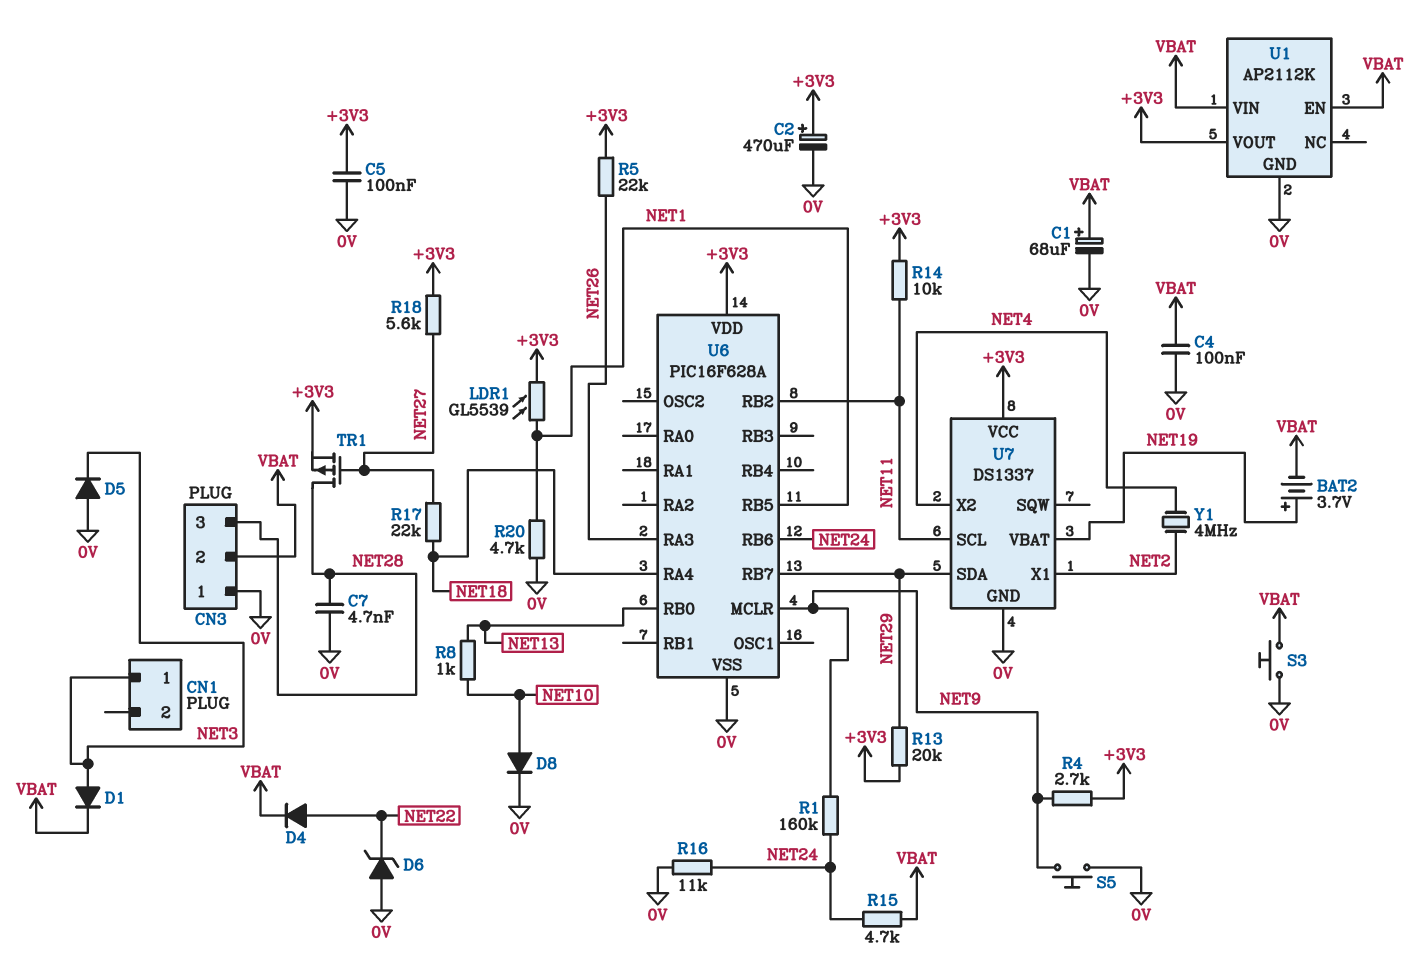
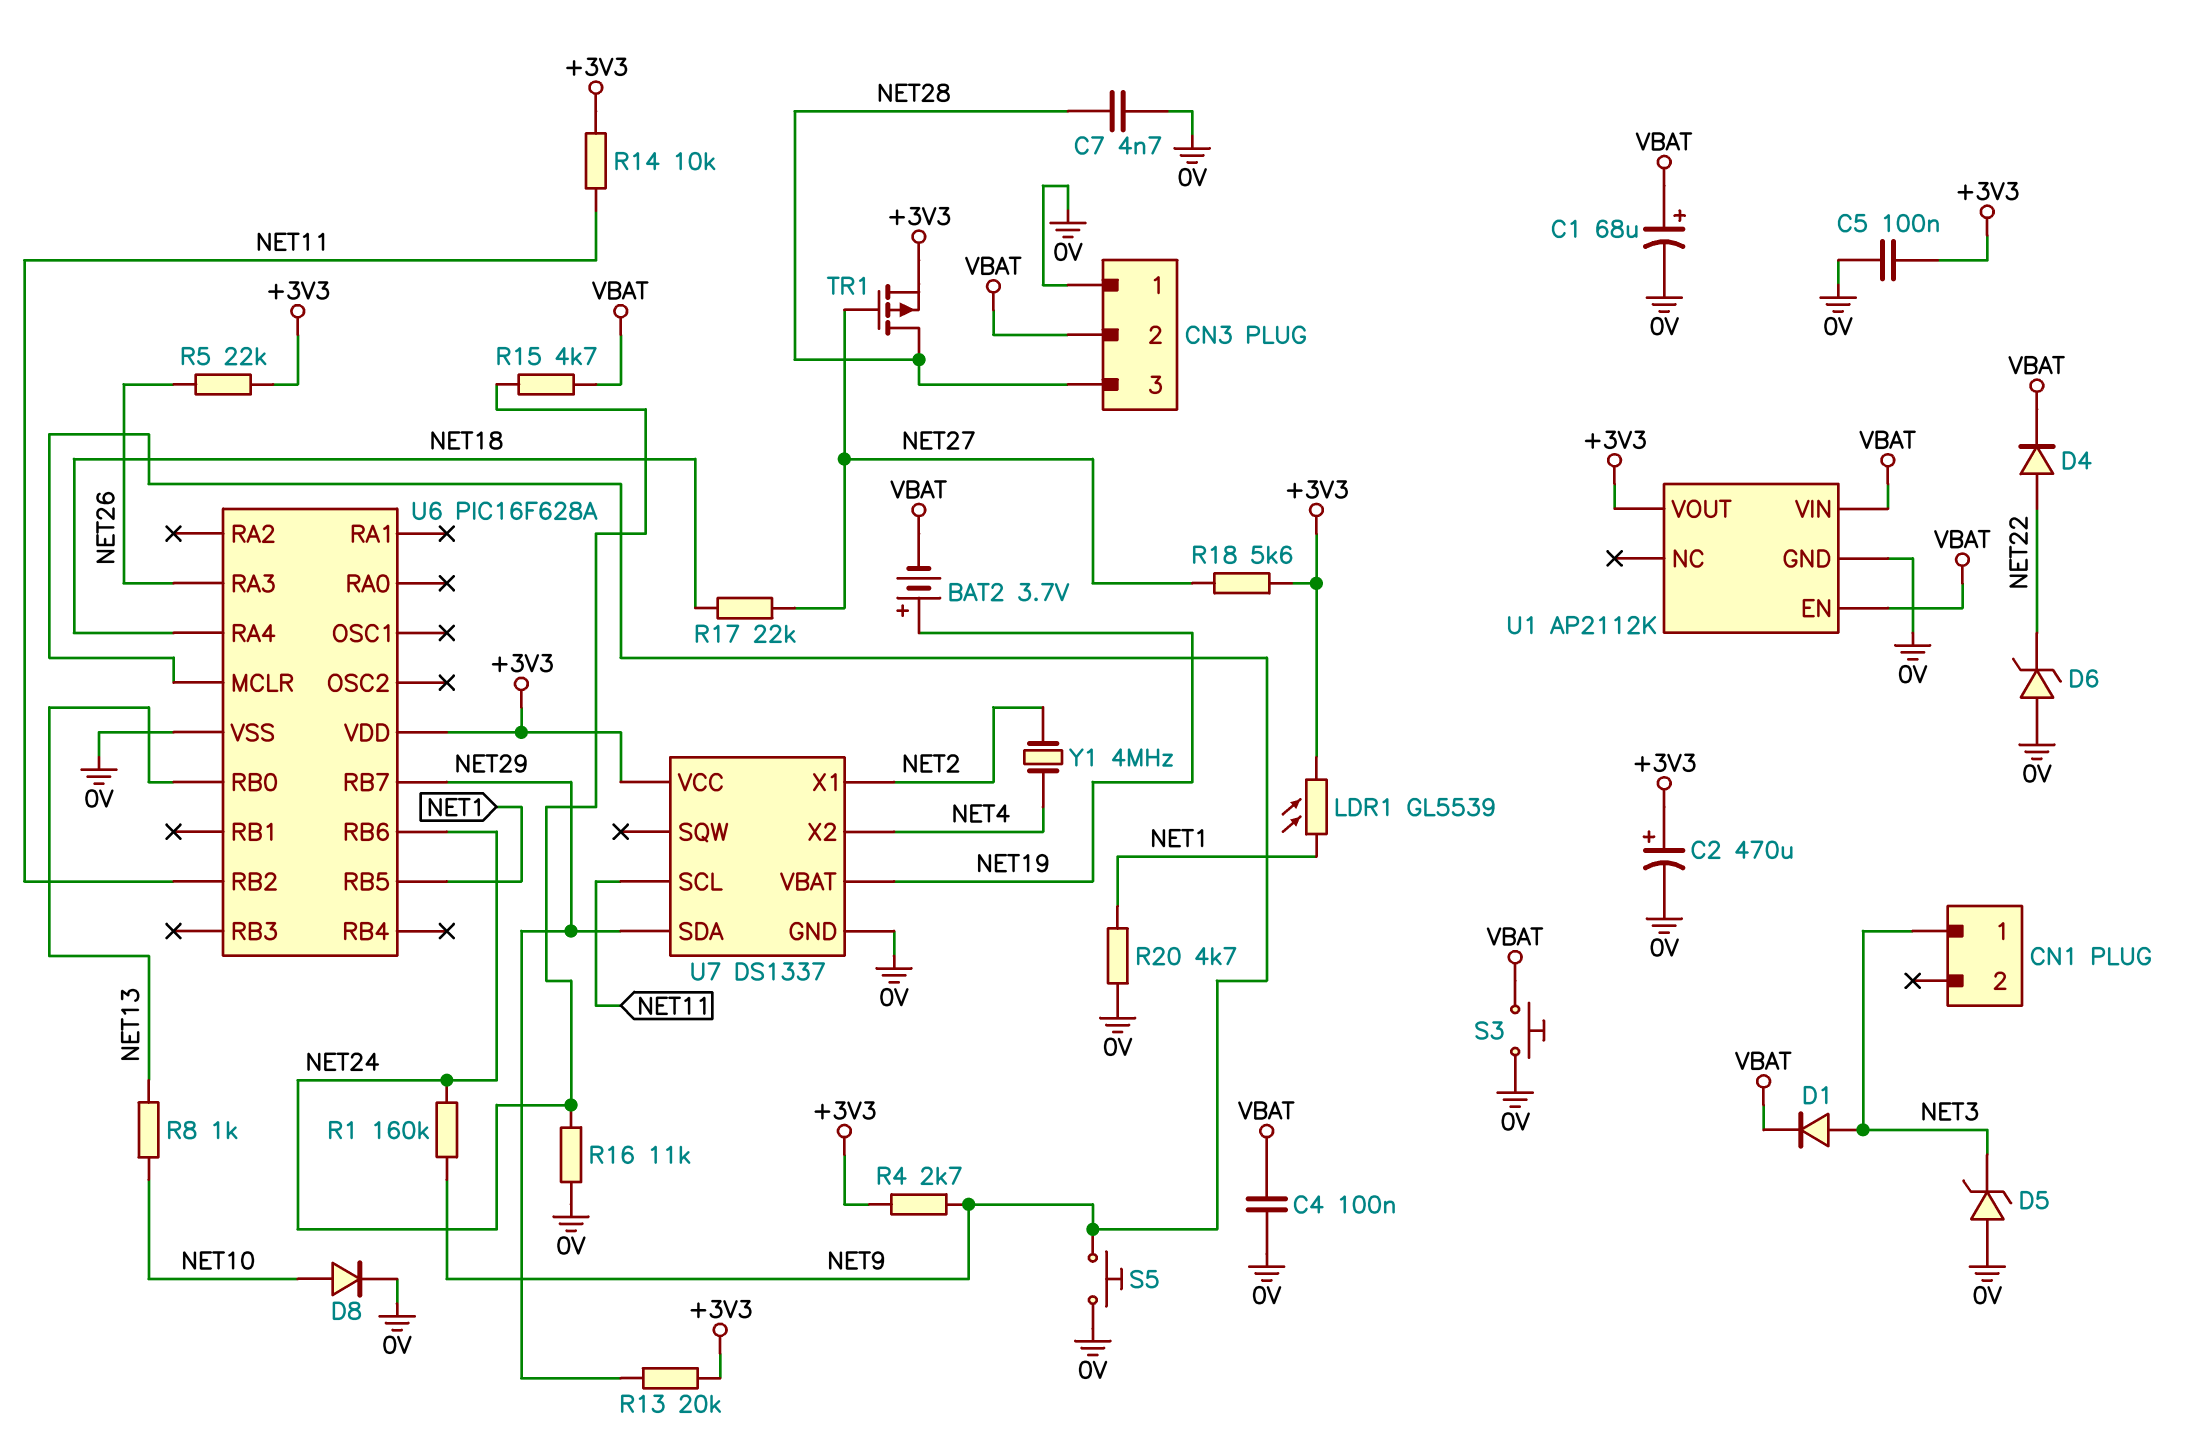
D5: diode (A 0V, K NET3) -> zener (A 0V, K NET3)

